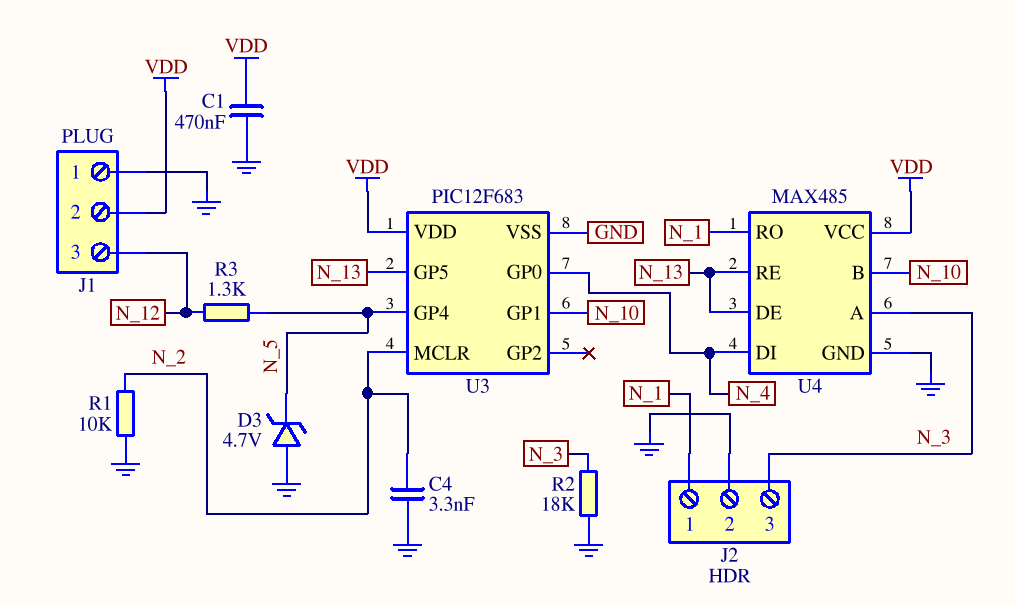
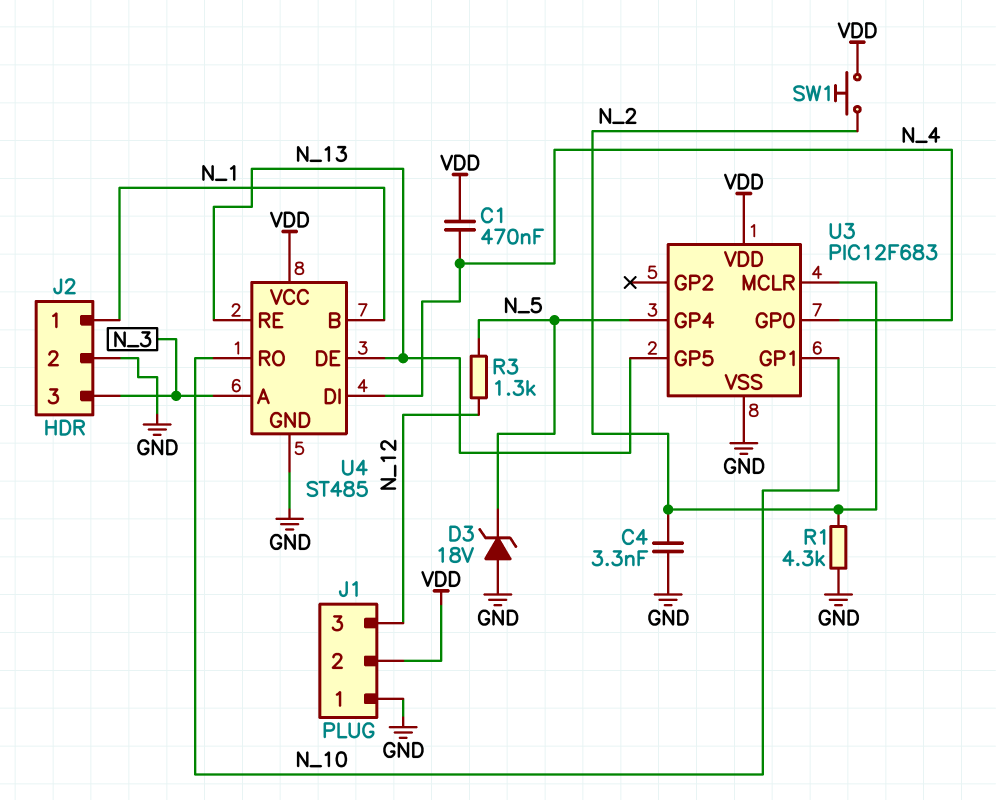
C1: 470nF (GND, VDD) -> 470nF (N_4, VDD)
D3: zener 4.7V (A GND, K N_5) -> zener 18V (A GND, K N_5)
R1: 10k (GND, N_2) -> 4.3k (GND, N_2)
R2: 18k (GND, N_3) -> none
SW1: none -> button (N_2, VDD)
U4: MAX485 -> ST485
U4 pin B: N_10 -> N_1
U4 pin RO: N_1 -> N_10

